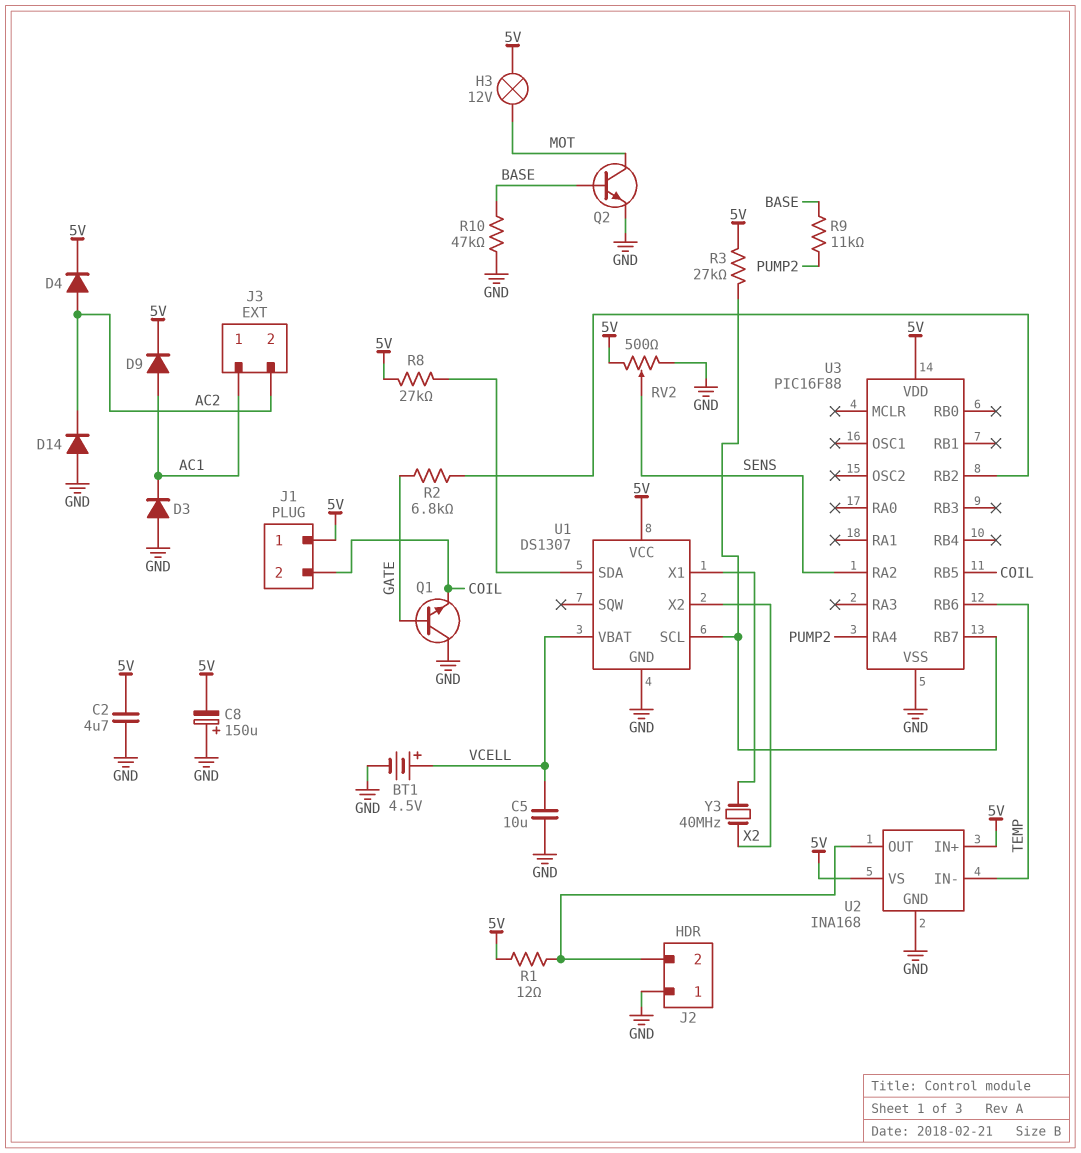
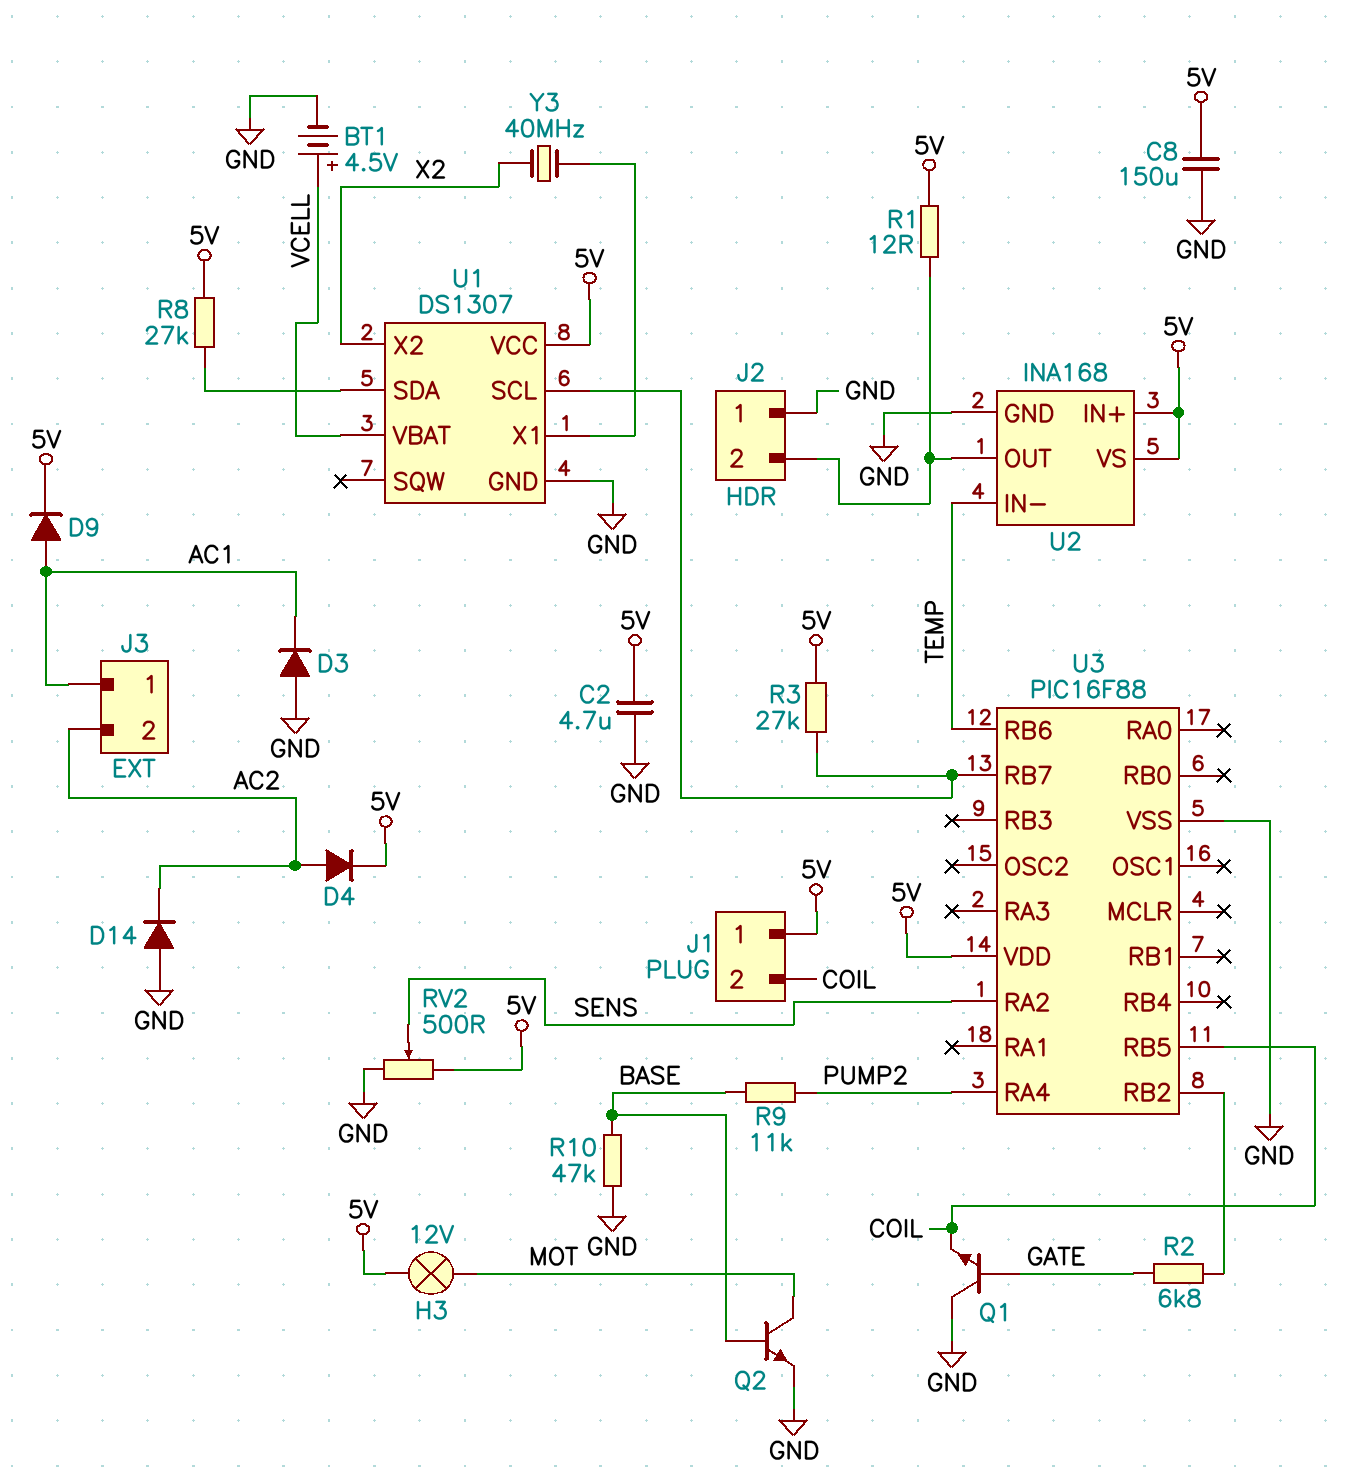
C5: 10uF (GND, VCELL) -> none
C8: 150uF (plus GND, minus 5V) -> 150uF (5V, GND)

